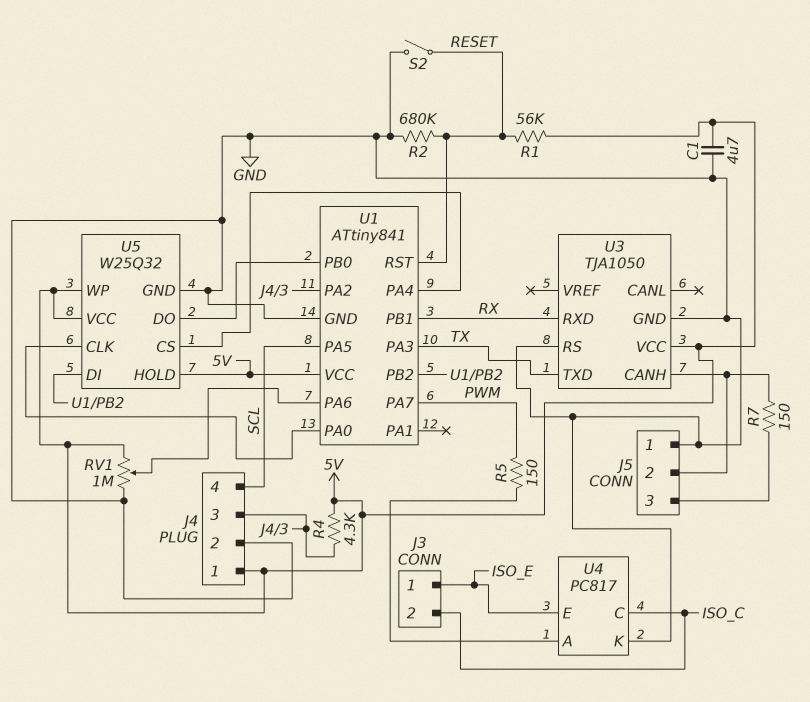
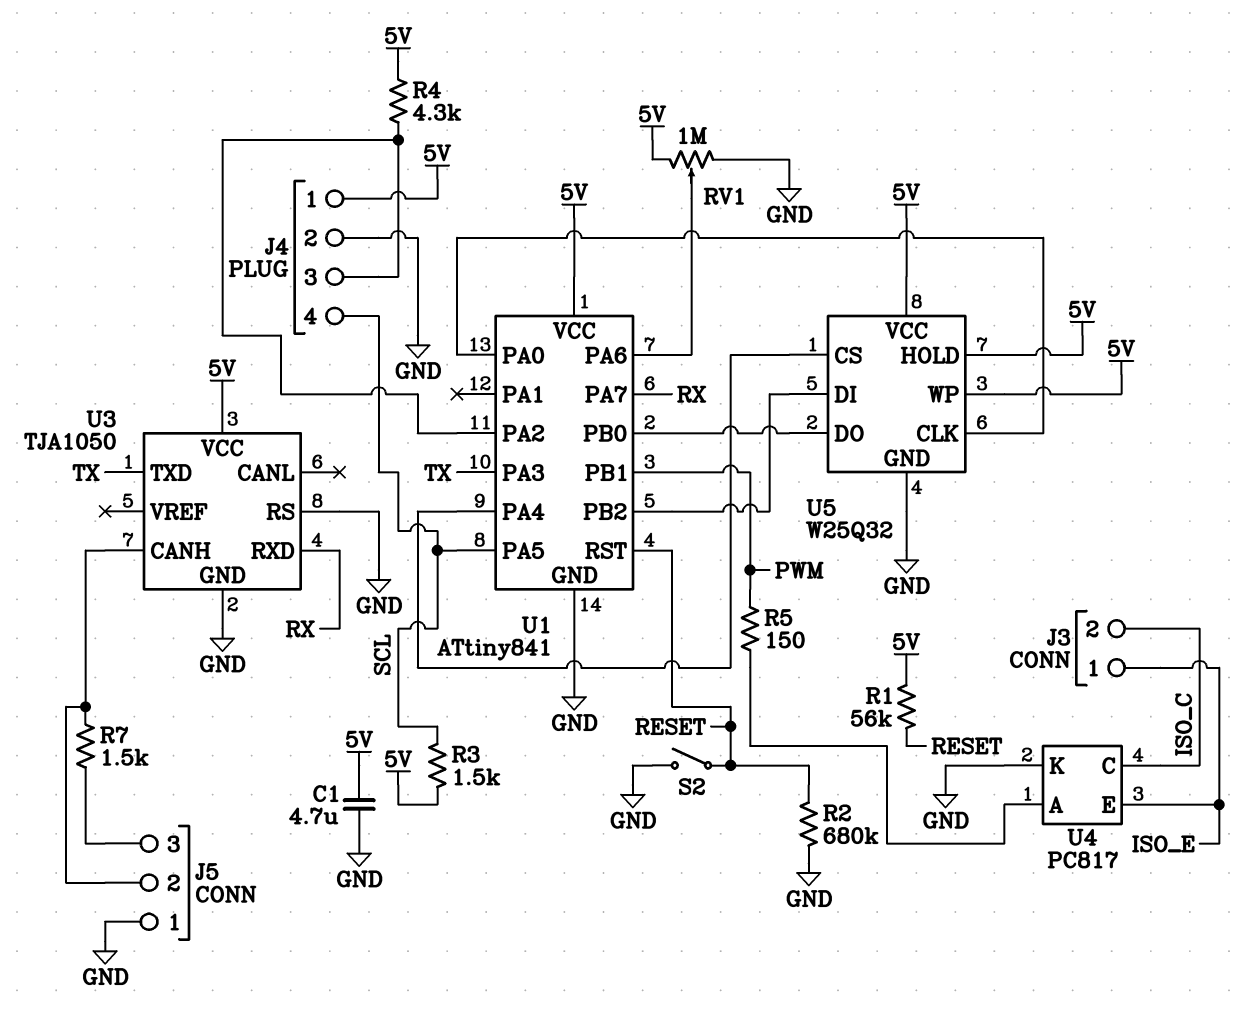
R3: none -> 1.5k (5V, SCL)
R7: 150 (J5/2, J5/3) -> 1.5k (J5/2, J5/3)
U1 pin PA7: PWM -> RX
U1 pin PB1: RX -> PWM

